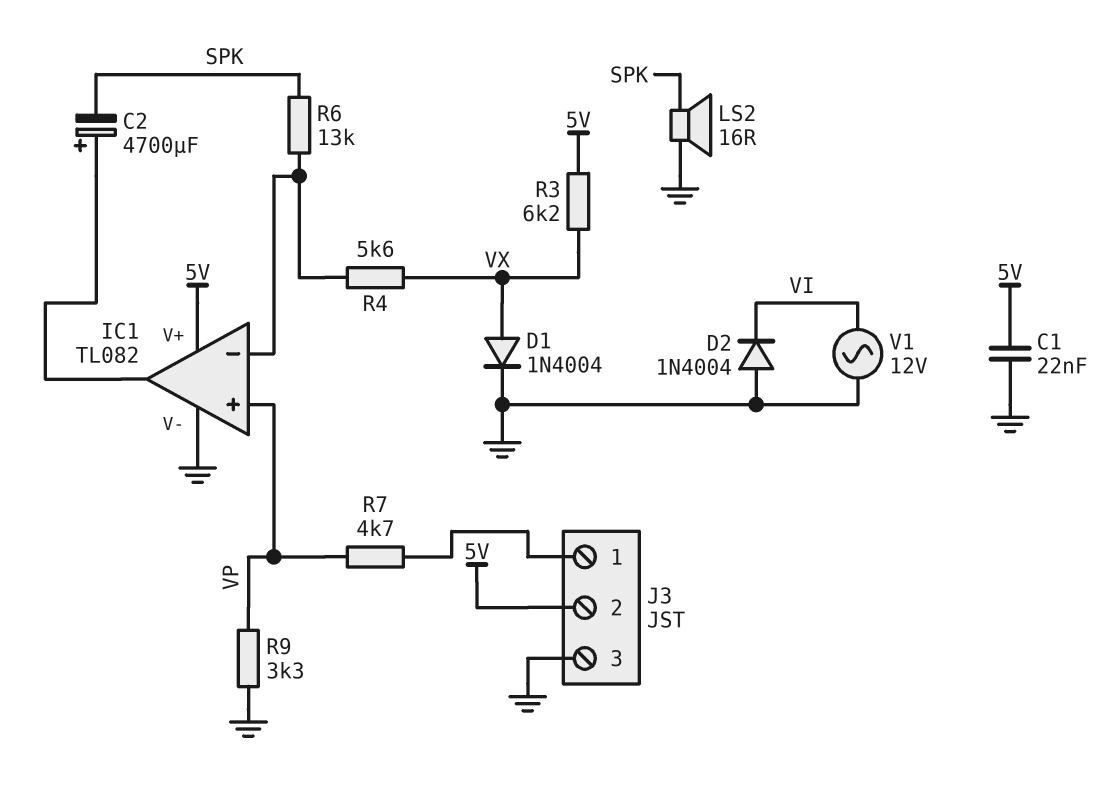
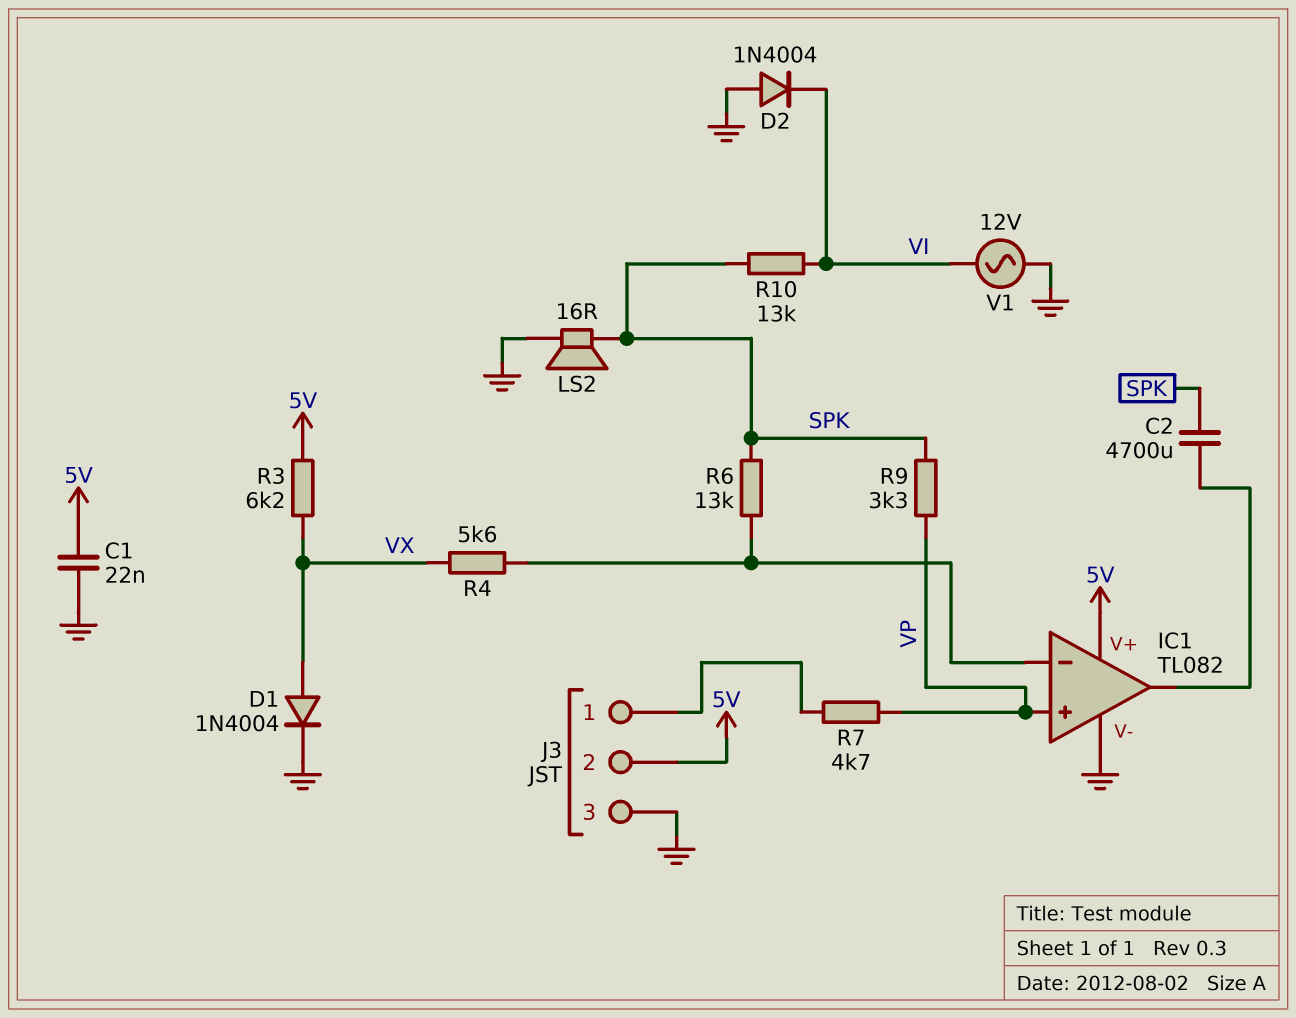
C2: 4700uF (plus IC1/out, minus SPK) -> 4700uF (IC1/out, SPK)
R9: 3.3k (GND, VP) -> 3.3k (SPK, VP)
R10: none -> 13k (SPK, VI)

